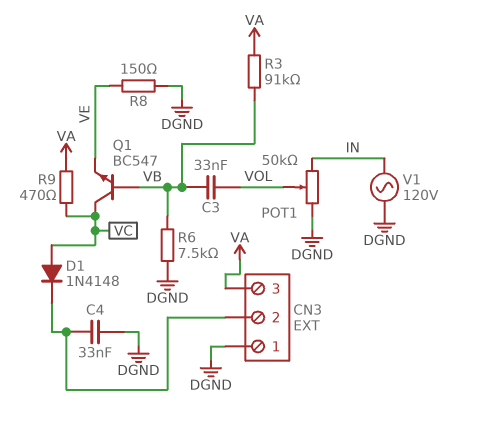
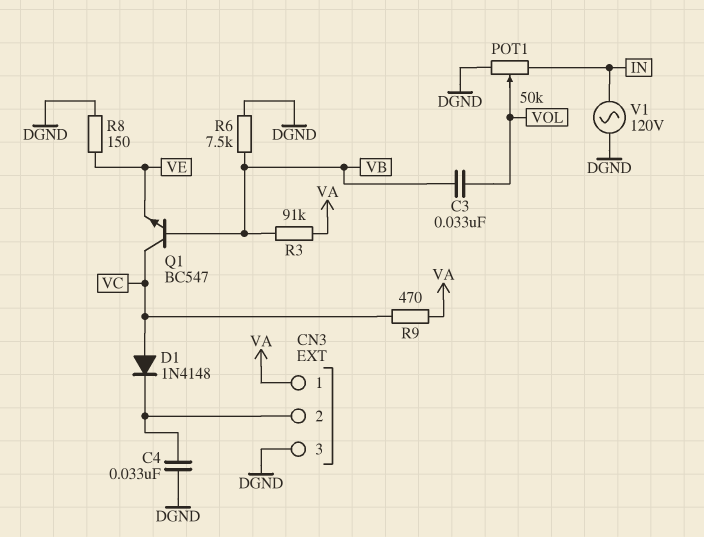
CN3 pin 1: DGND -> VA
CN3 pin 3: VA -> DGND

